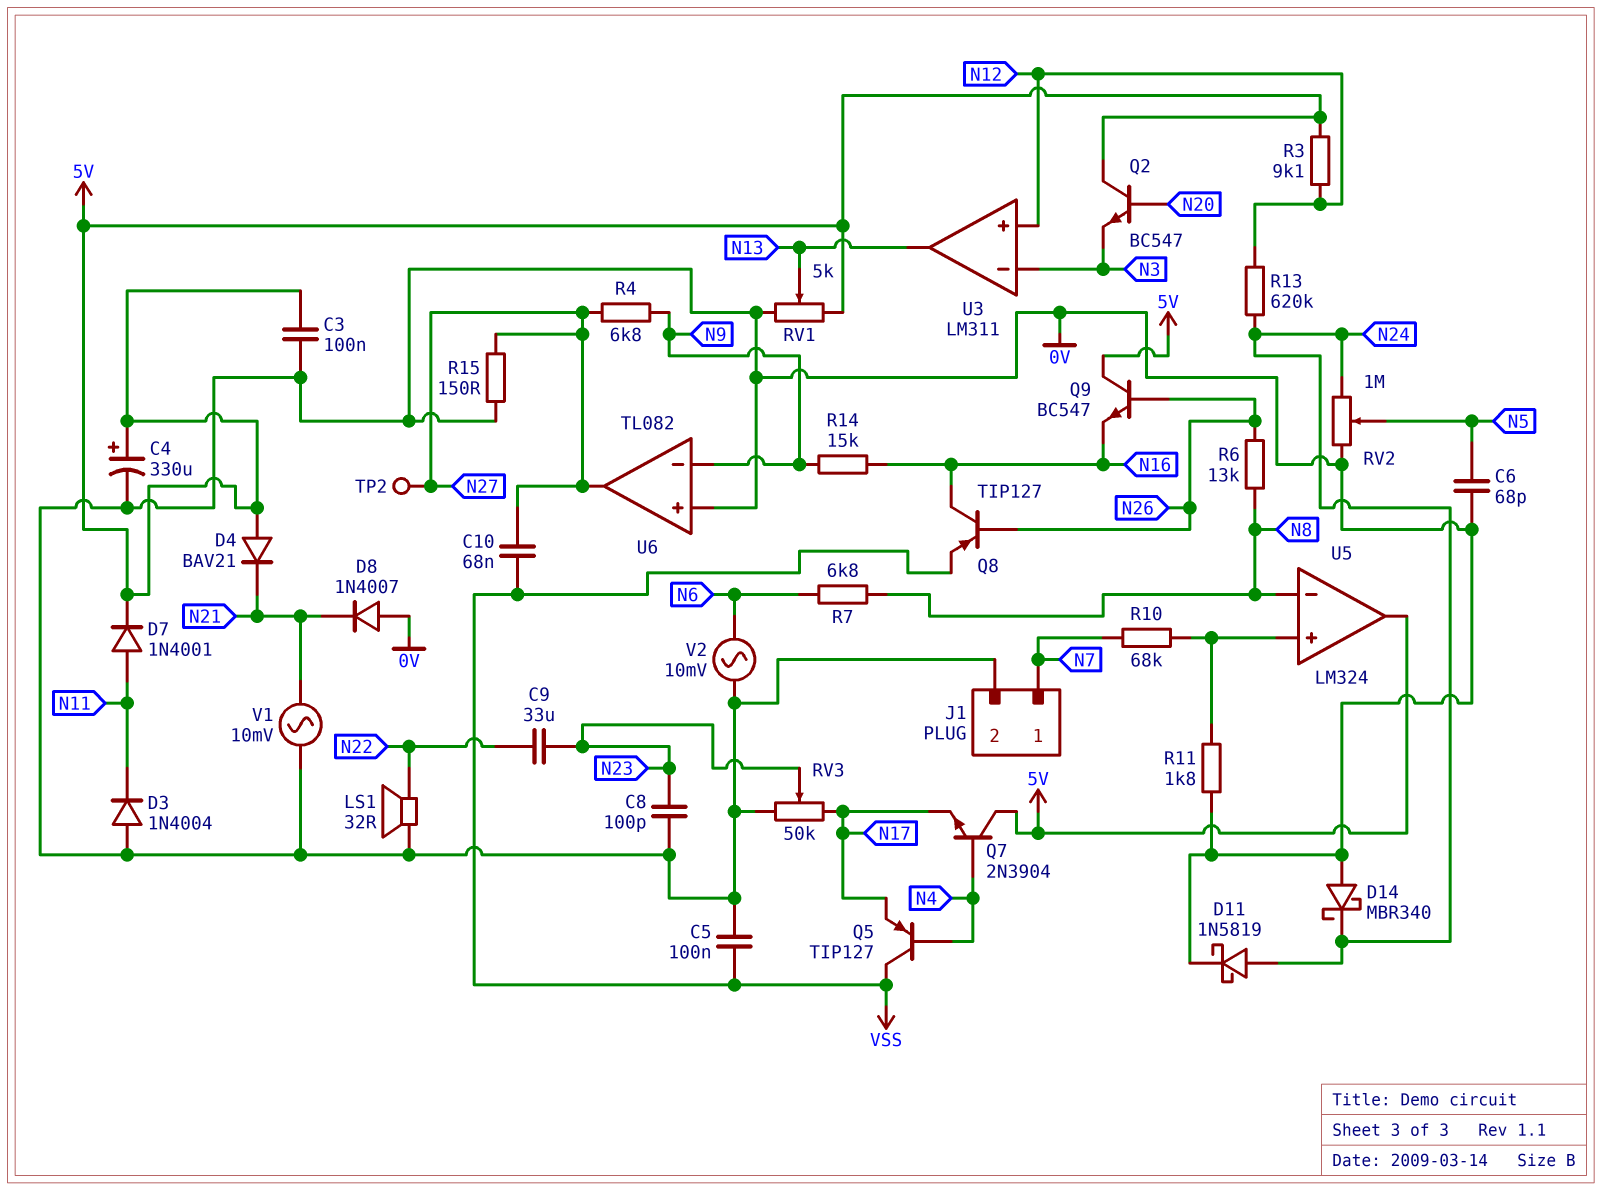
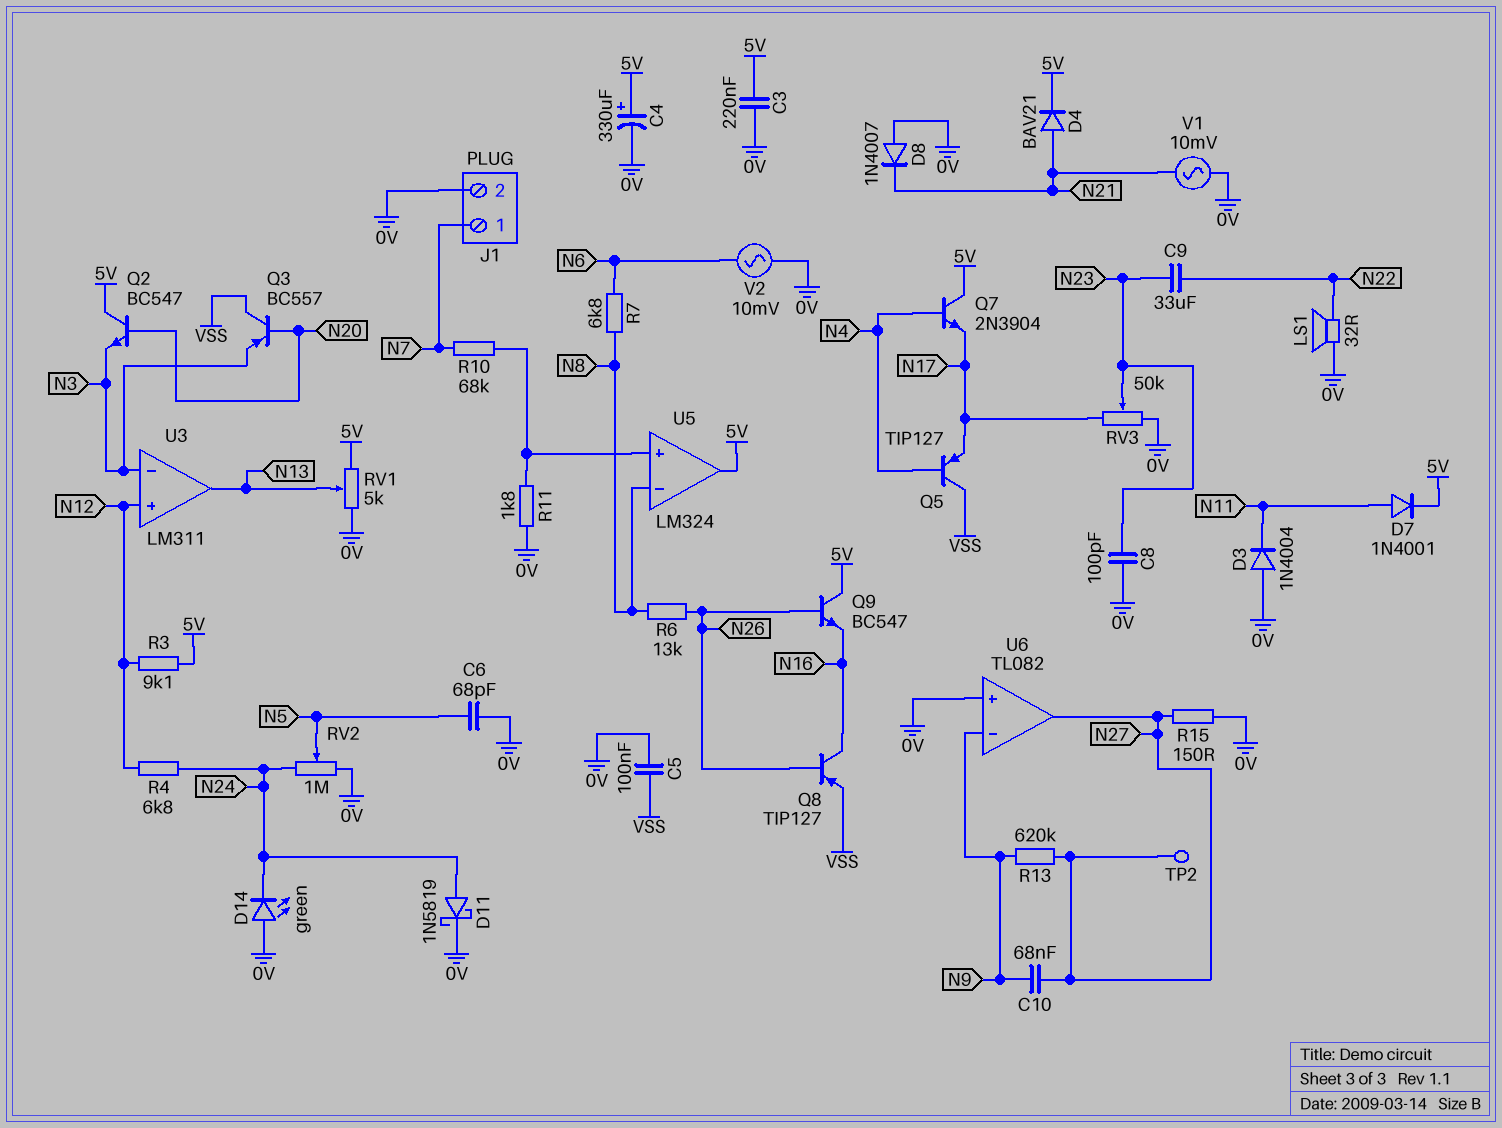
C3: 100nF (0V, 5V) -> 220nF (0V, 5V)
C10: 68nF (N27, VSS) -> 68nF (N9, N27)
D4: diode BAV21 (A 5V, K N21) -> diode BAV21 (A N21, K 5V)
D14: schottky MBR340 (A 0V, K N24) -> LED green (A 0V, K N24)
Q3: none -> PNP BC557 (B N20, C VSS, E N3)
R4: 6.8k (N9, N27) -> 6.8k (N12, N24)
R13: 620k (N12, N24) -> 620k (N9, N27)
R14: 15k (N9, N16) -> none

